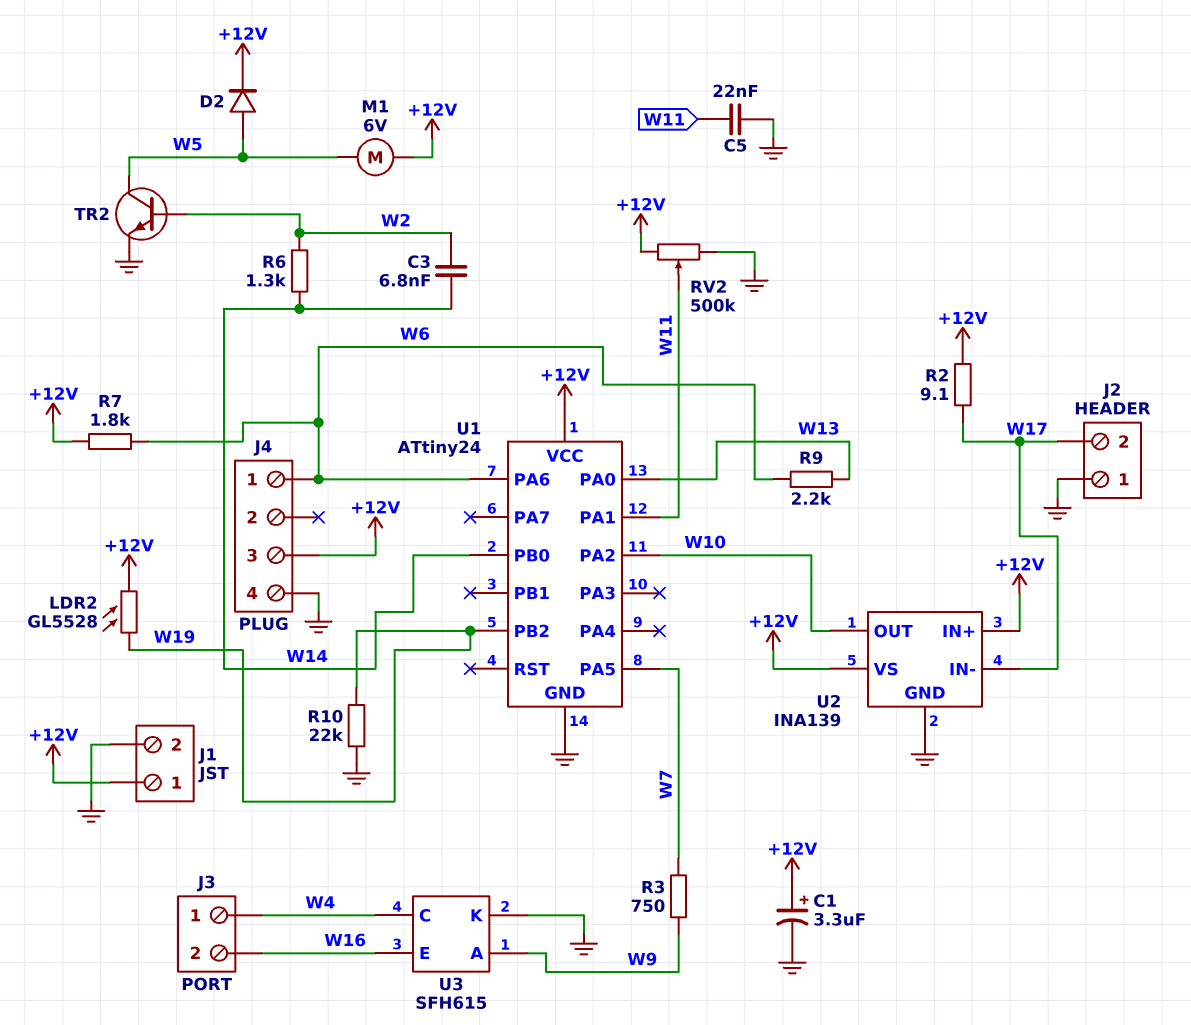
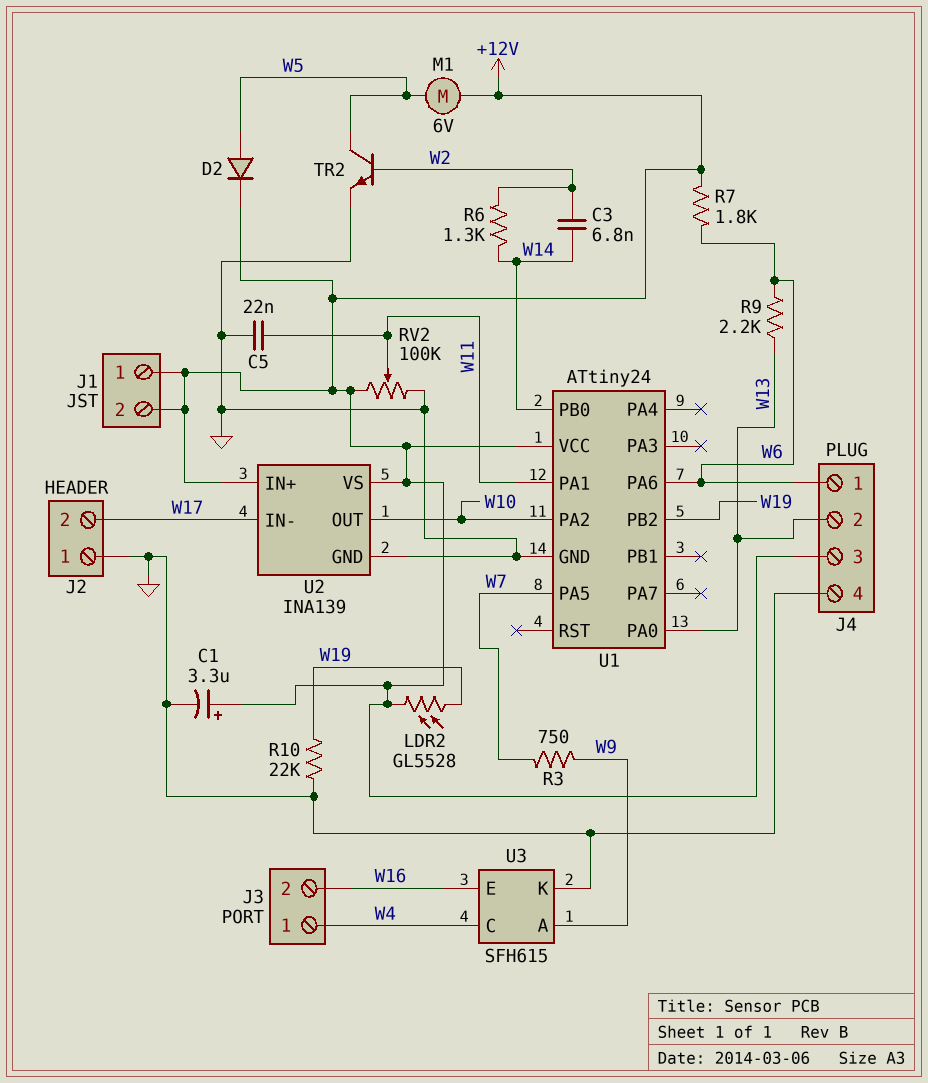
J1 pin 2: GND -> +12V
J4 pin 2: none -> W13
R2: 9.1 (+12V, W17) -> none
RV2: 500k (+12V, GND, wiper W11) -> 100k (+12V, GND, wiper W11)

